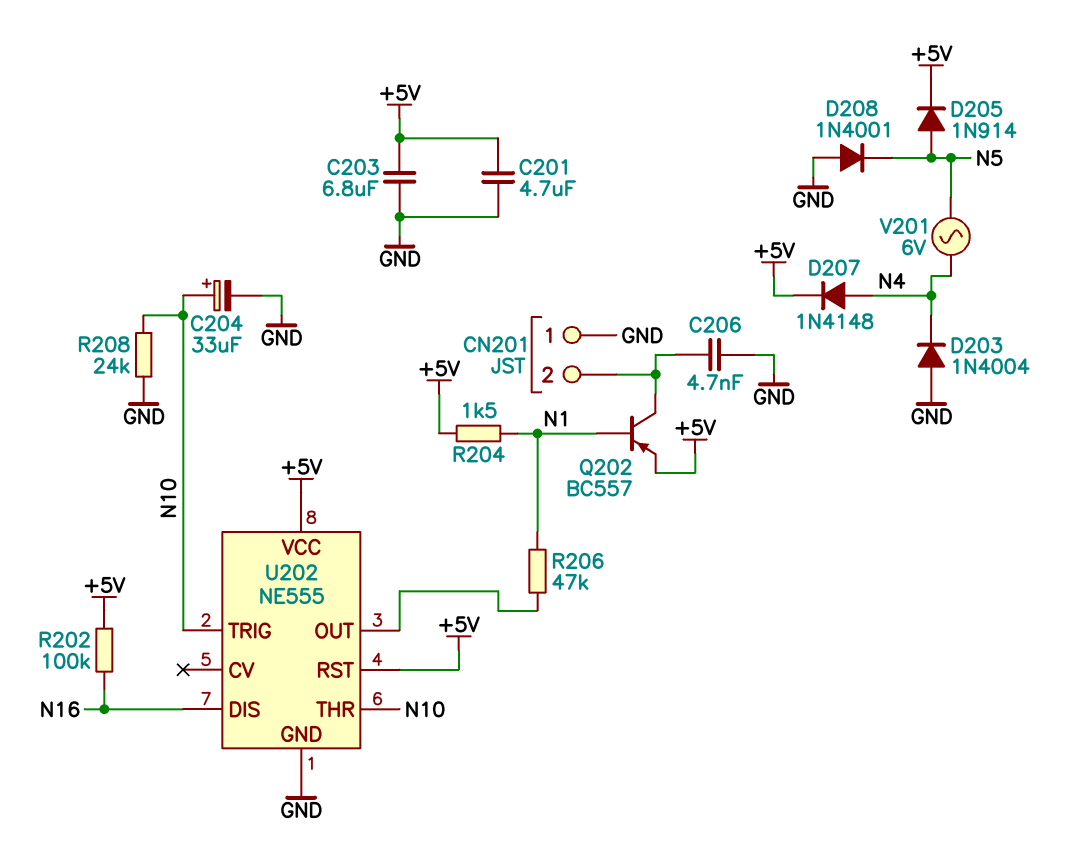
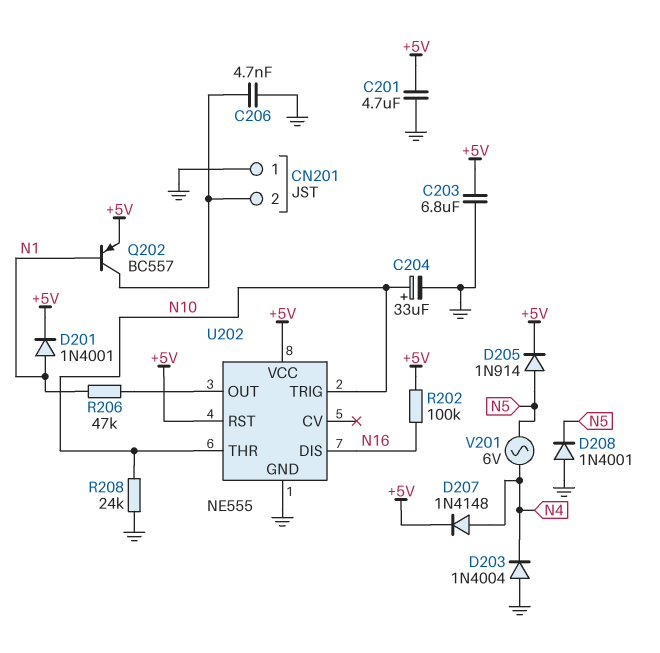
D201: none -> diode 1N4001 (A N1, K +5V)
R204: 1.5k (+5V, N1) -> none

